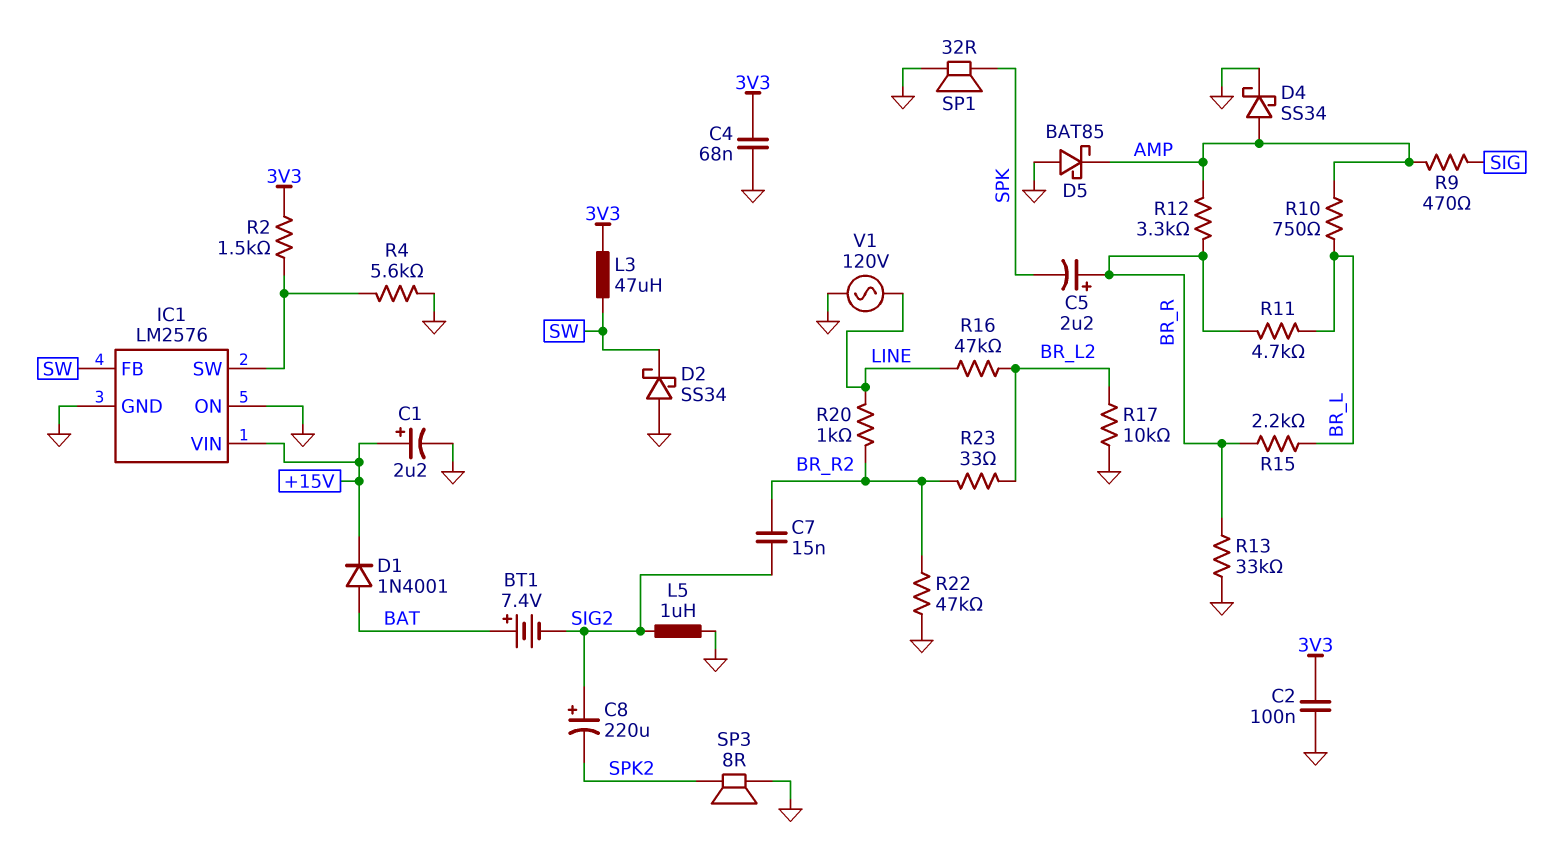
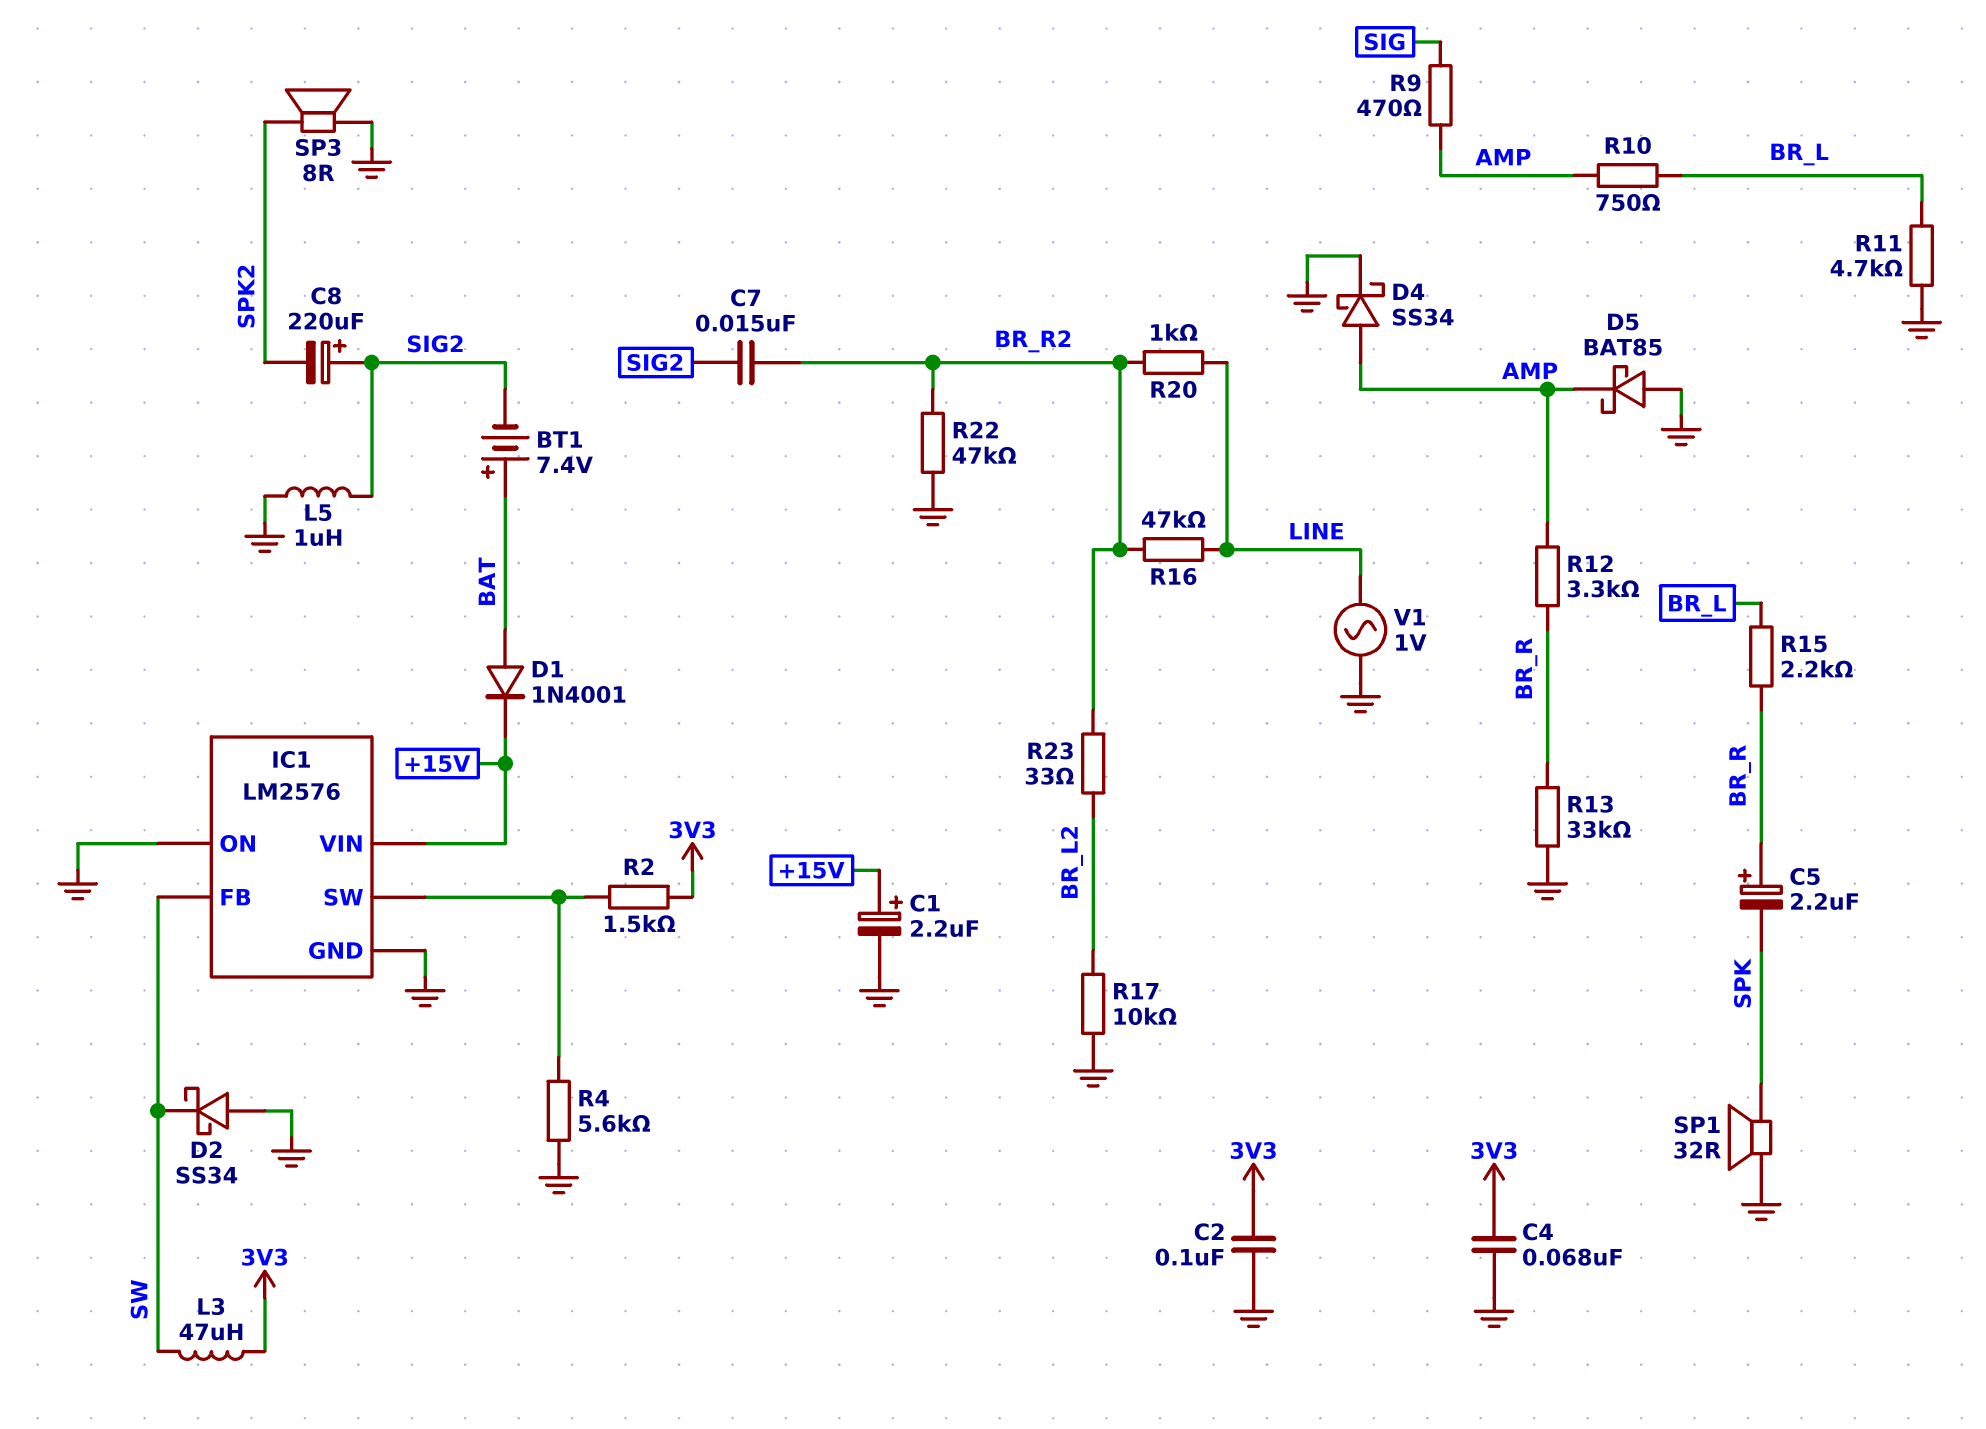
R11: 4.7k (BR_L, BR_R) -> 4.7k (BR_L, GND)
R16: 47k (BR_L2, LINE) -> 47k (BR_R2, LINE)
V1: AC 120V (GND, LINE) -> AC 1V (GND, LINE)

